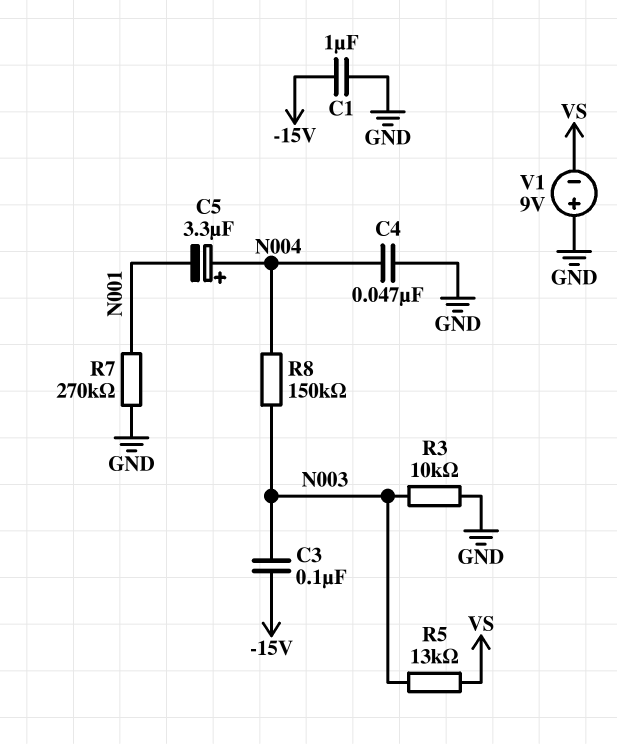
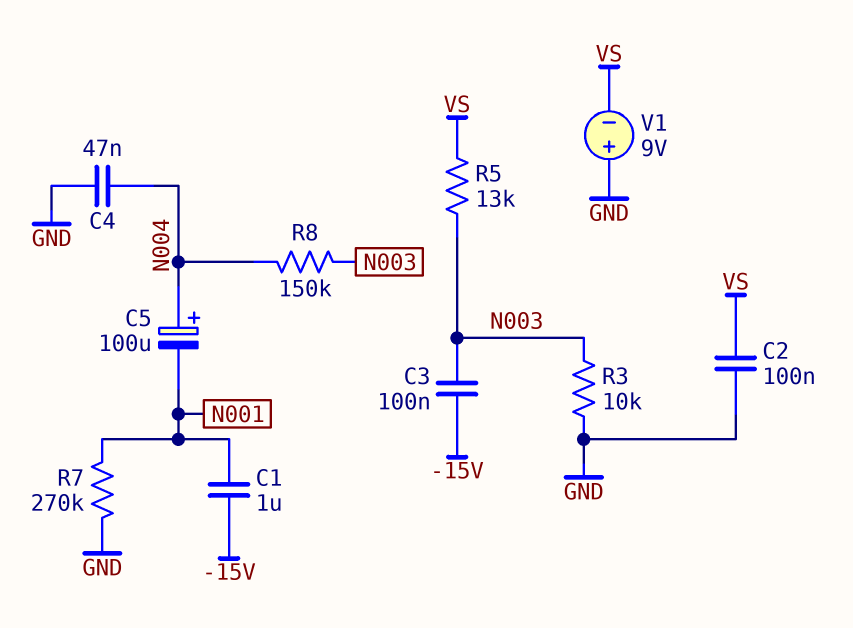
C1: 1uF (-15V, GND) -> 1uF (-15V, N001)
C2: none -> 100nF (GND, VS)
C5: 3.3uF (plus N004, minus N001) -> 100uF (plus N004, minus N001)

